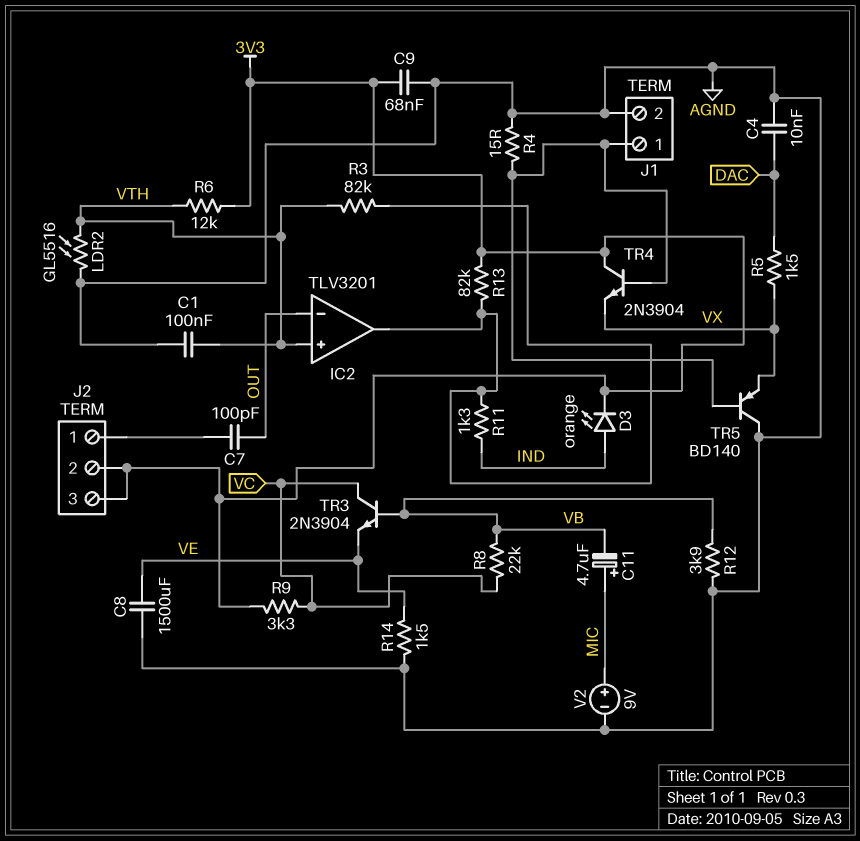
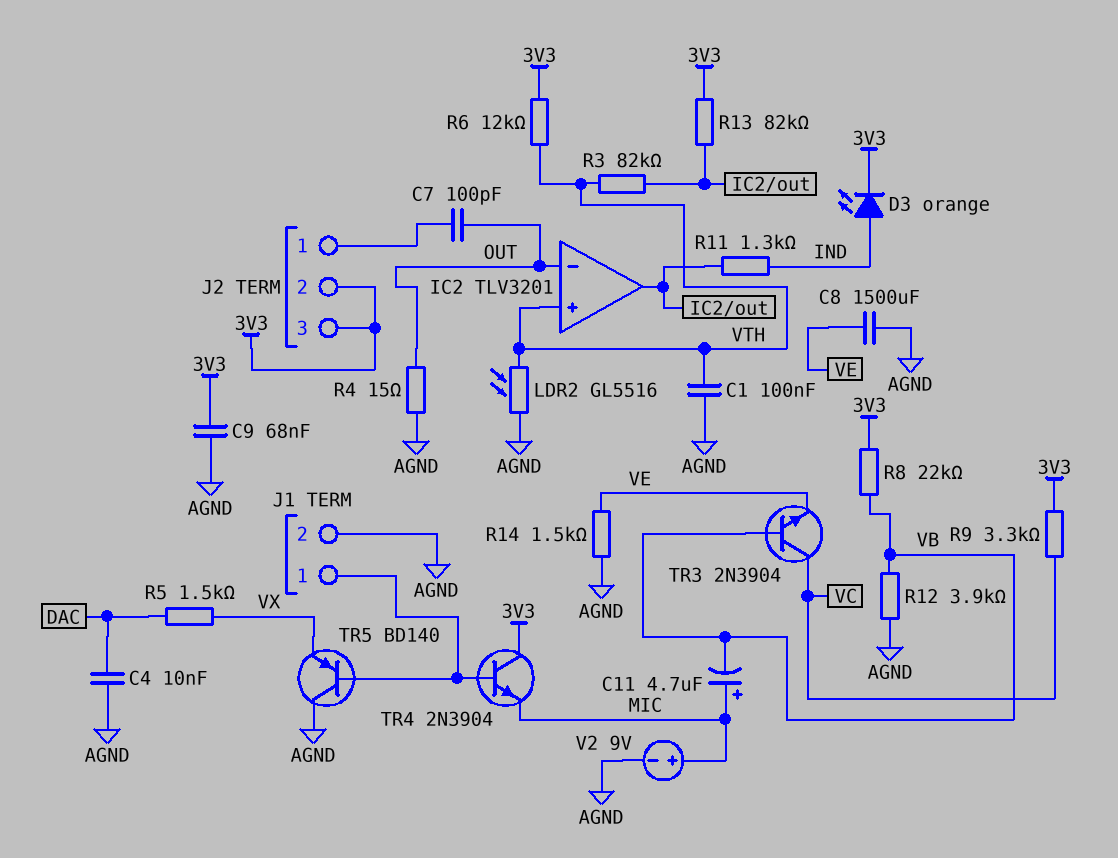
R4: 15 (AGND, J1/1) -> 15 (AGND, OUT)
R8: 22k (VB, VC) -> 22k (3V3, VB)
TR4: NPN 2N3904 (B J1/1, C 3V3, E VX) -> NPN 2N3904 (B J1/1, C 3V3, E MIC)

